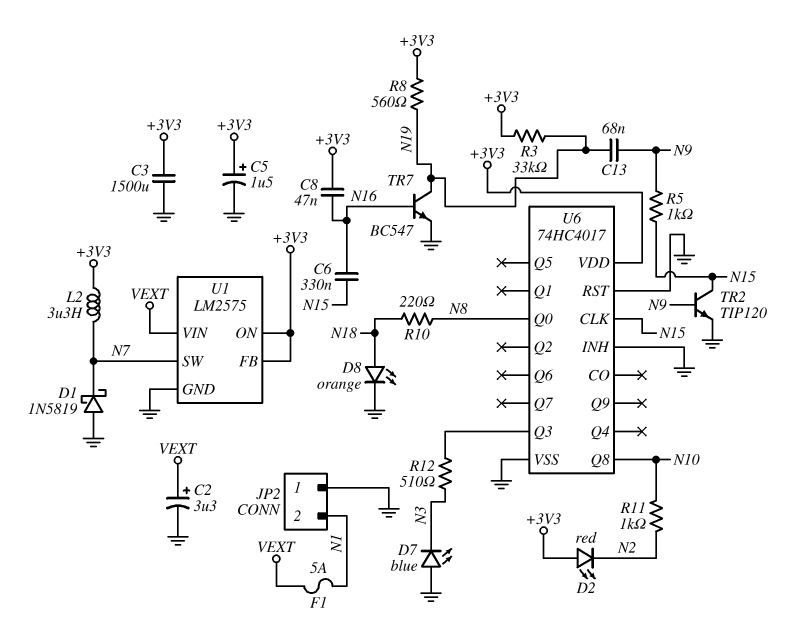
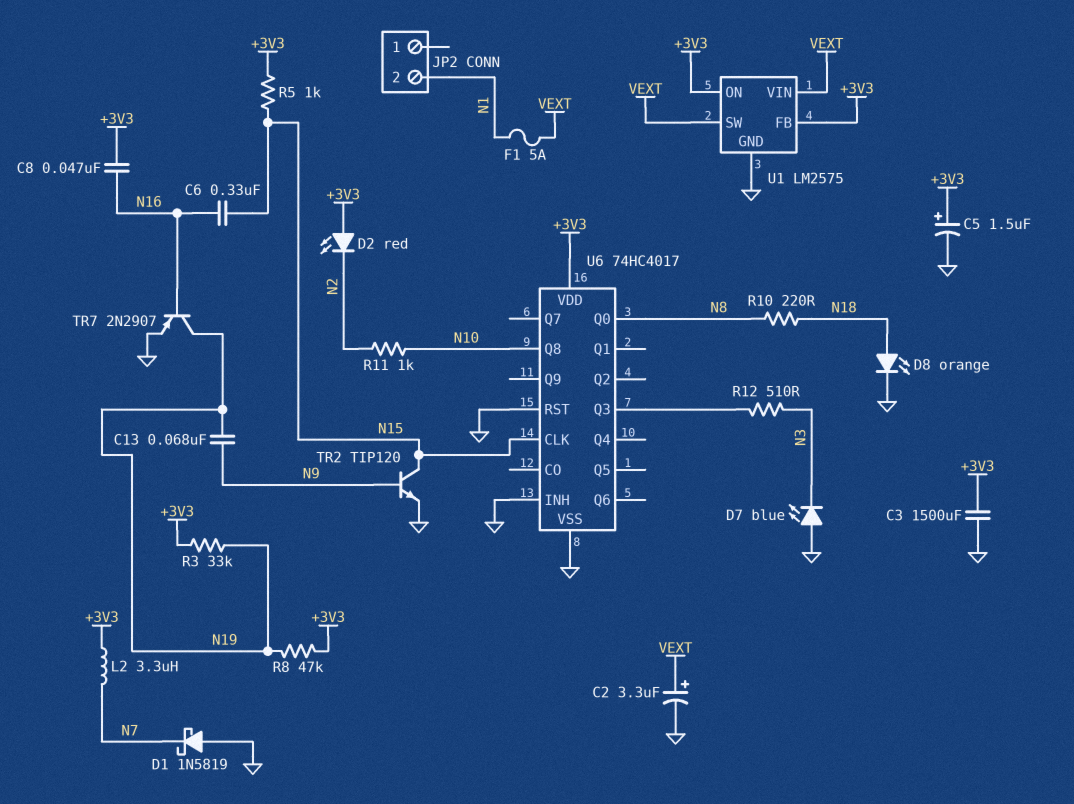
JP2 pin 1: GND -> none
R5: 1k (N9, N15) -> 1k (+3V3, N15)
R8: 560 (+3V3, N19) -> 47k (+3V3, N19)
TR7: NPN BC547 (B N16, C N19, E GND) -> PNP 2N2907 (B N16, C N19, E GND)
U1 pin SW: N7 -> VEXT

